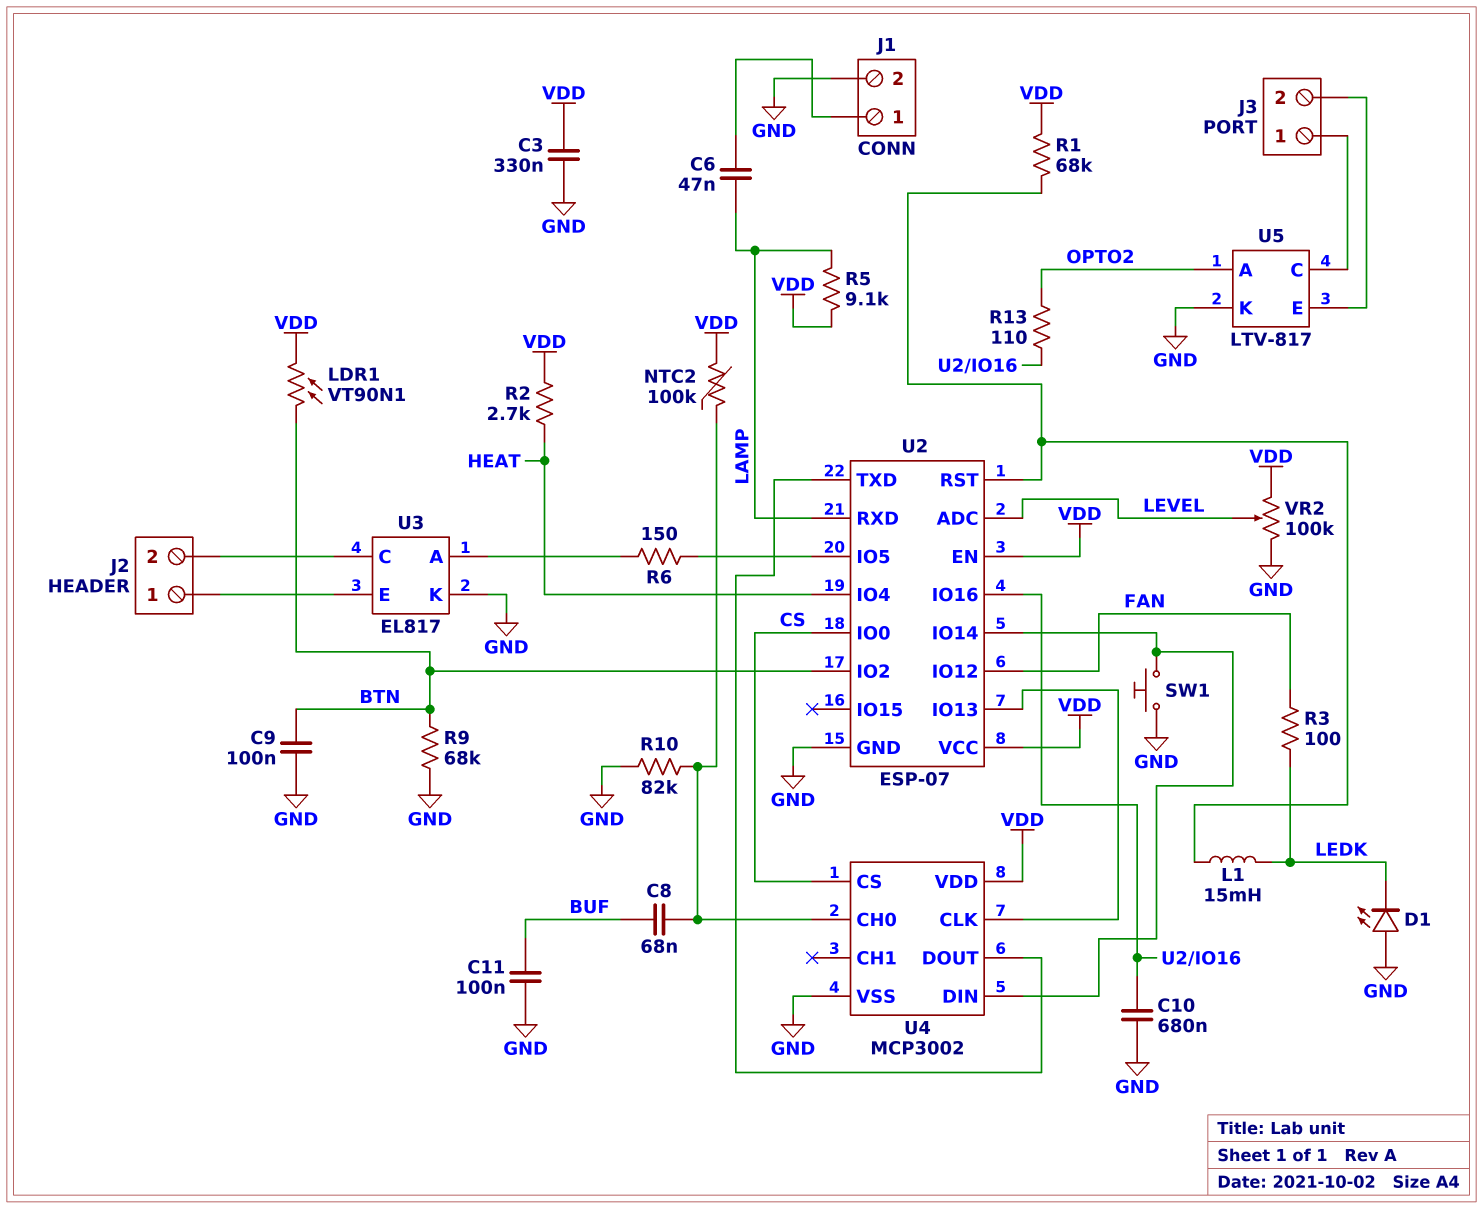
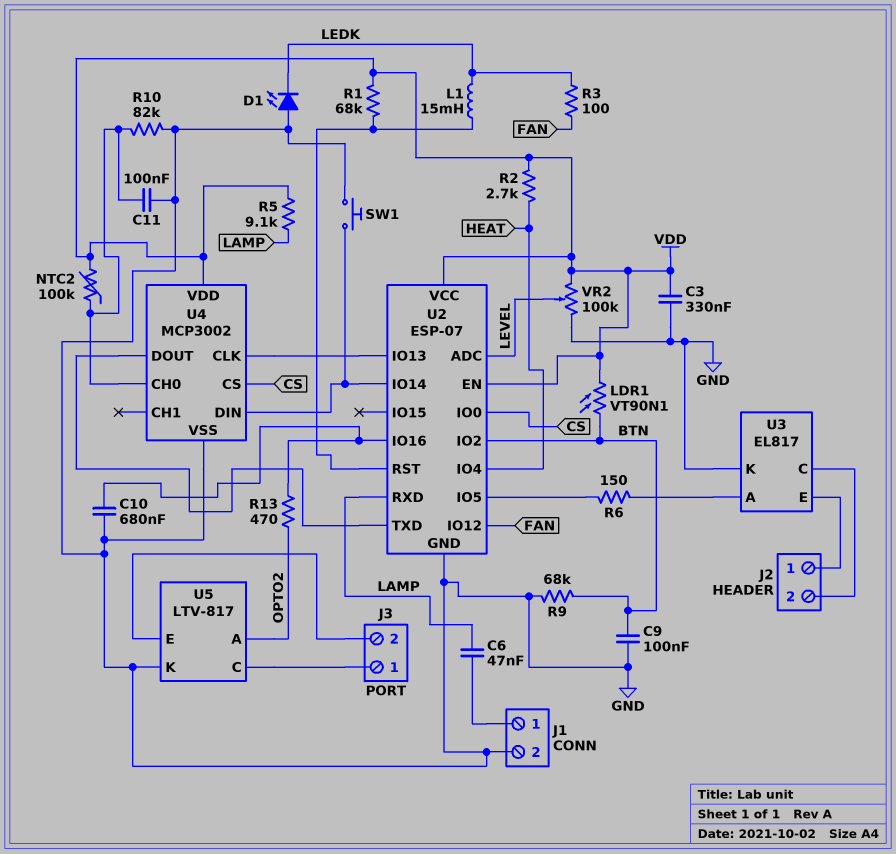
C8: 68nF (BUF, U4/CH0) -> none
C11: 100nF (BUF, GND) -> 100nF (GND, U4/CH0)
R13: 110 (OPTO2, U2/IO16) -> 470 (OPTO2, U2/IO16)

